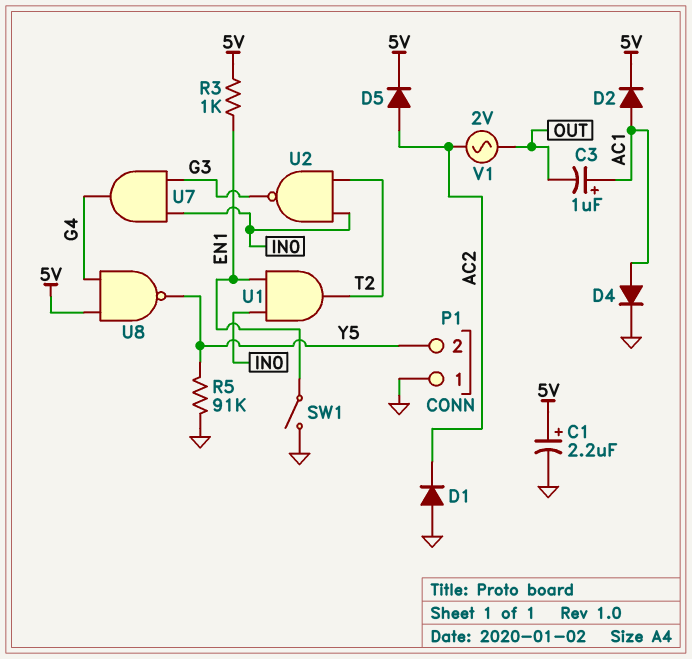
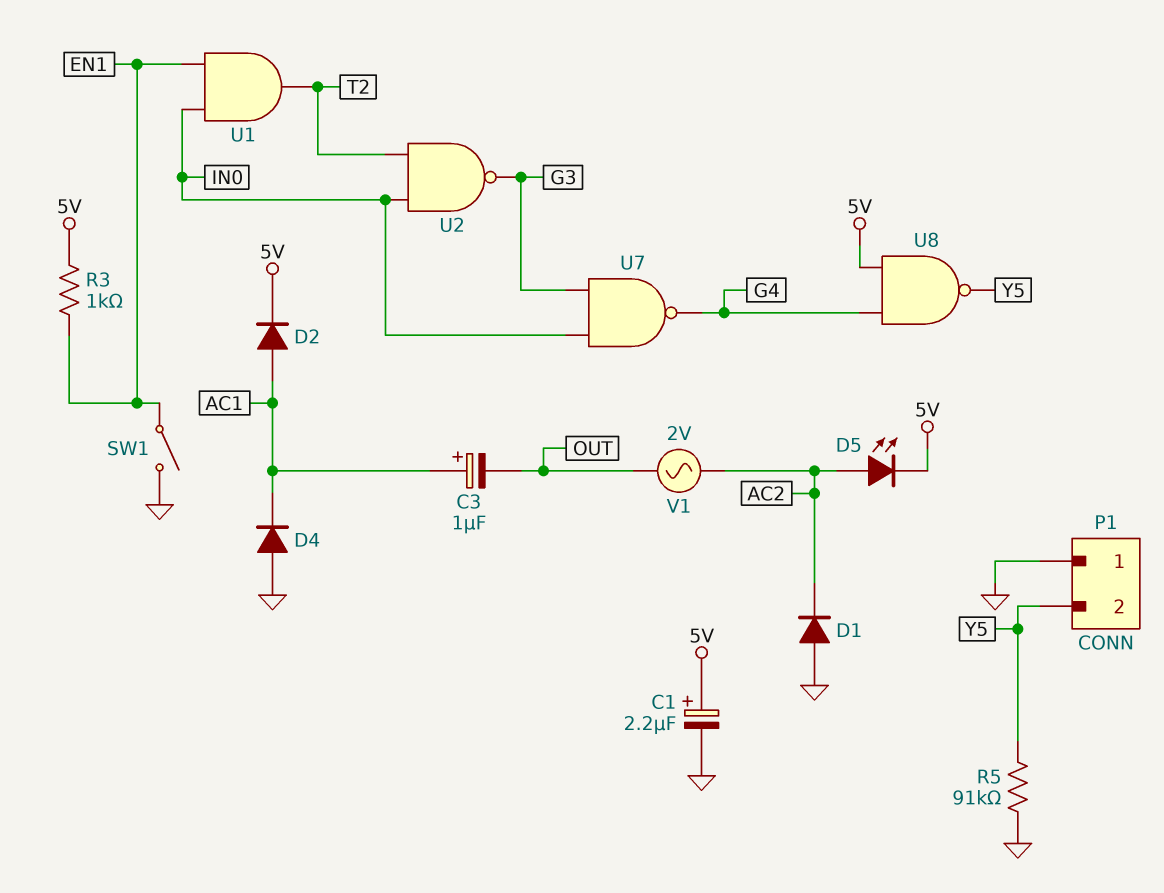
D4: diode (A AC1, K GND) -> diode (A GND, K AC1)
D5: diode (A AC2, K 5V) -> LED (A AC2, K 5V)
U7: AND (in G3, in IN0, out G4) -> NAND (in G3, in IN0, out G4)

